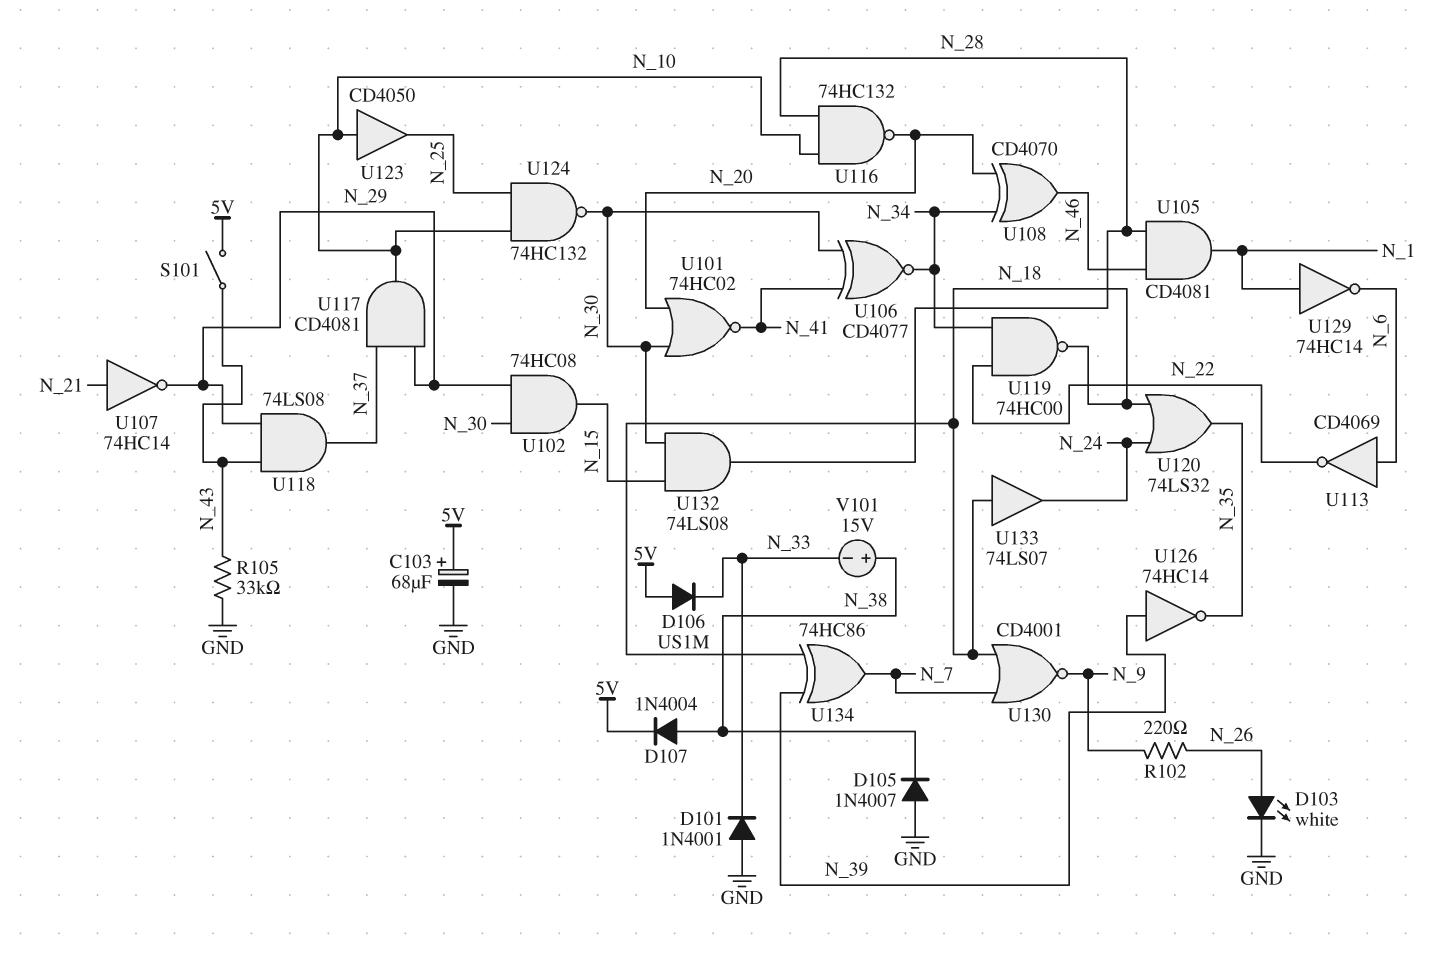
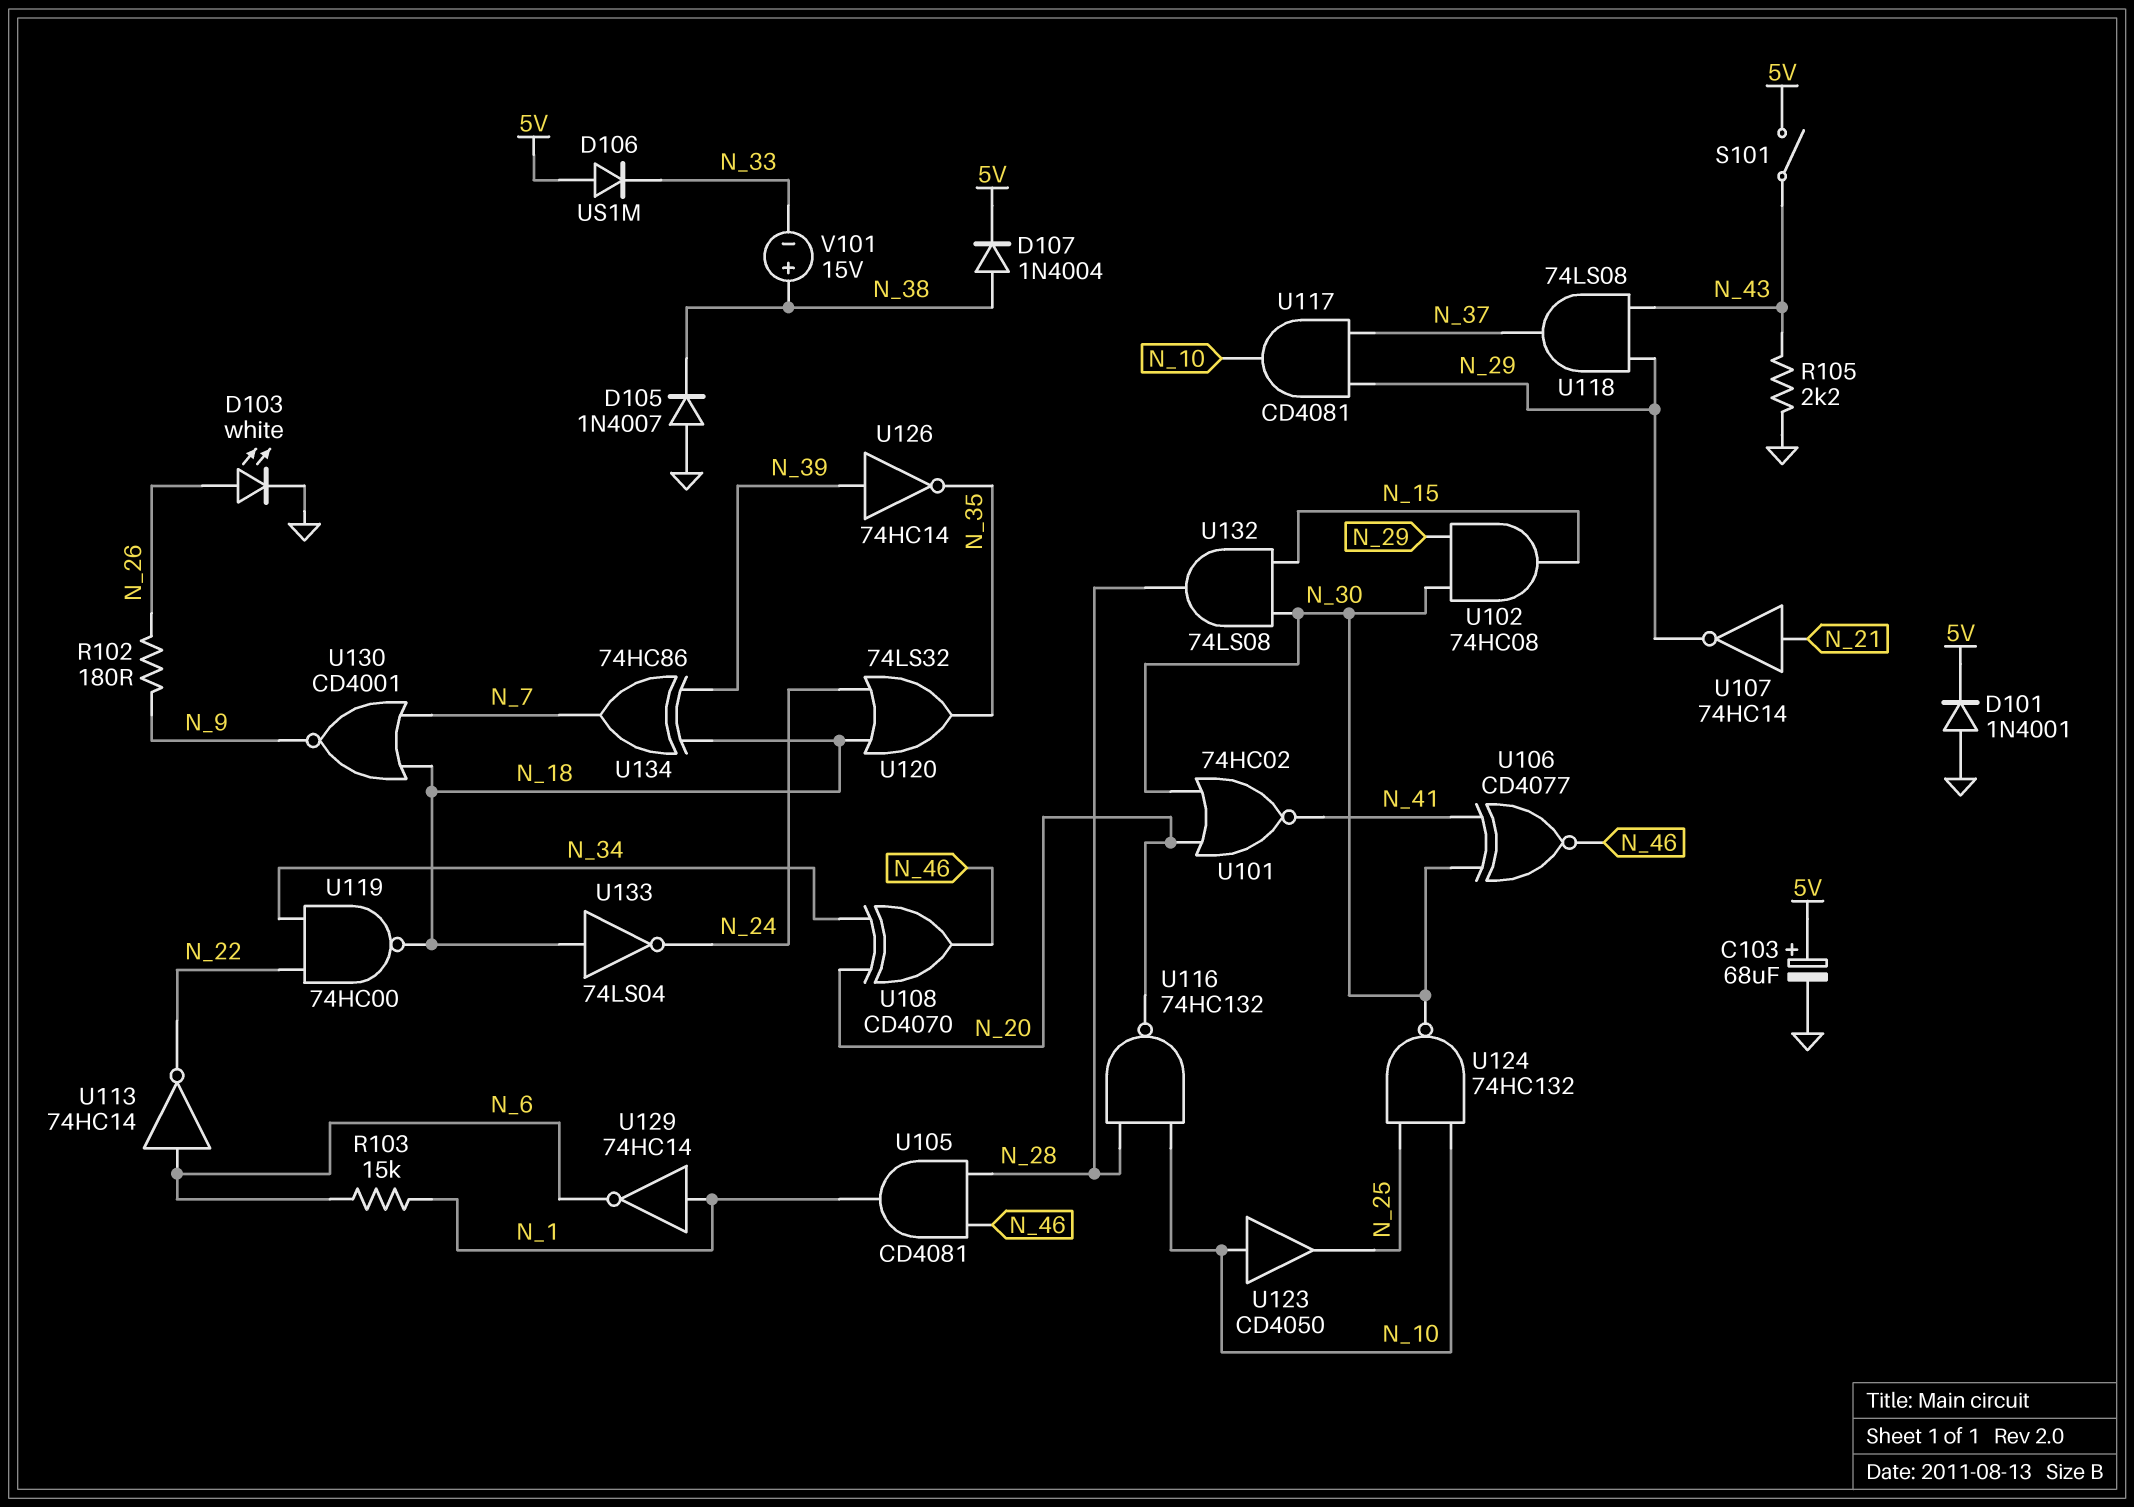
D101: diode 1N4001 (A GND, K N_33) -> diode 1N4001 (A GND, K 5V)
R102: 220 (N_9, N_26) -> 180 (N_9, N_26)
R103: none -> 15k (N_1, N_6)
R105: 33k (GND, N_43) -> 2.2k (GND, N_43)
U106: XNOR CD4077 (in N_30, in N_41, out N_34) -> XNOR CD4077 (in N_30, in N_41, out N_46)
U113: NOT CD4069 (in N_6, out N_22) -> NOT 74HC14 (in N_6, out N_22)
U133: buffer 74LS07 (in N_18, out N_24) -> NOT 74LS04 (in N_18, out N_24)

